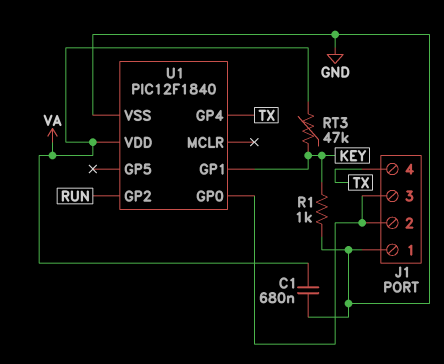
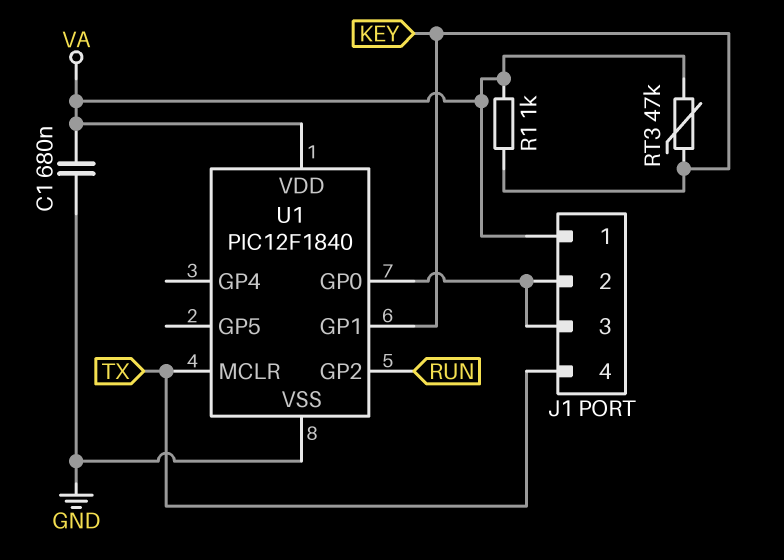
J1 pin 1: GND -> VA
R1: 1k (GND, KEY) -> 1k (KEY, VA)
U1 pin GP4: TX -> none
U1 pin MCLR: none -> TX

